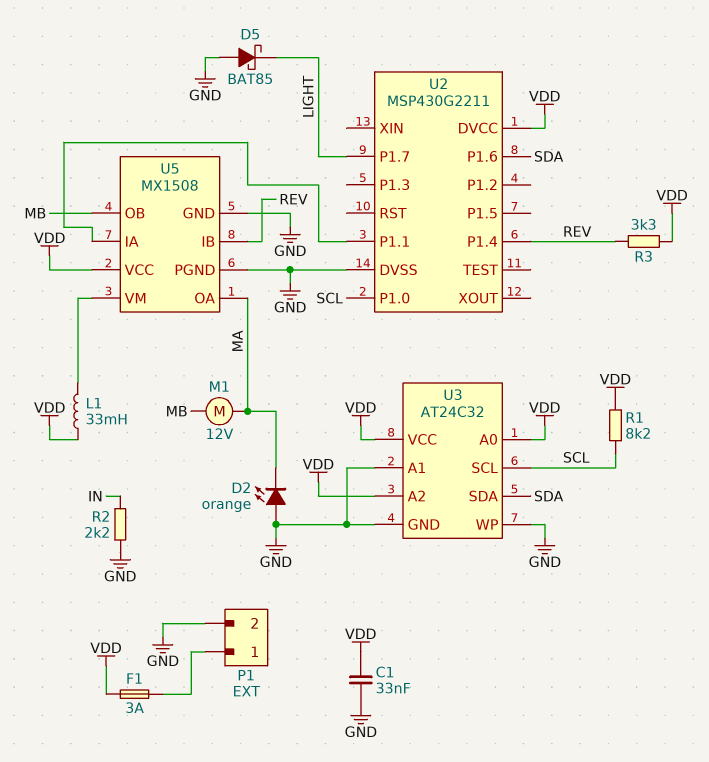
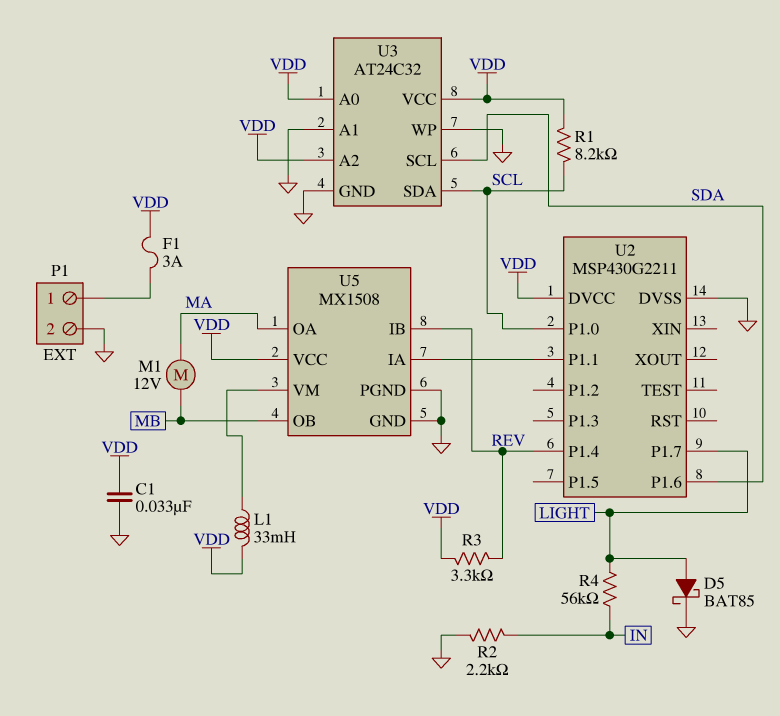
D2: LED orange (A GND, K MA) -> none
D5: schottky BAT85 (A GND, K LIGHT) -> schottky BAT85 (A LIGHT, K GND)
R4: none -> 56k (IN, LIGHT)
U3 pin SCL: SCL -> SDA
U3 pin SDA: SDA -> SCL

